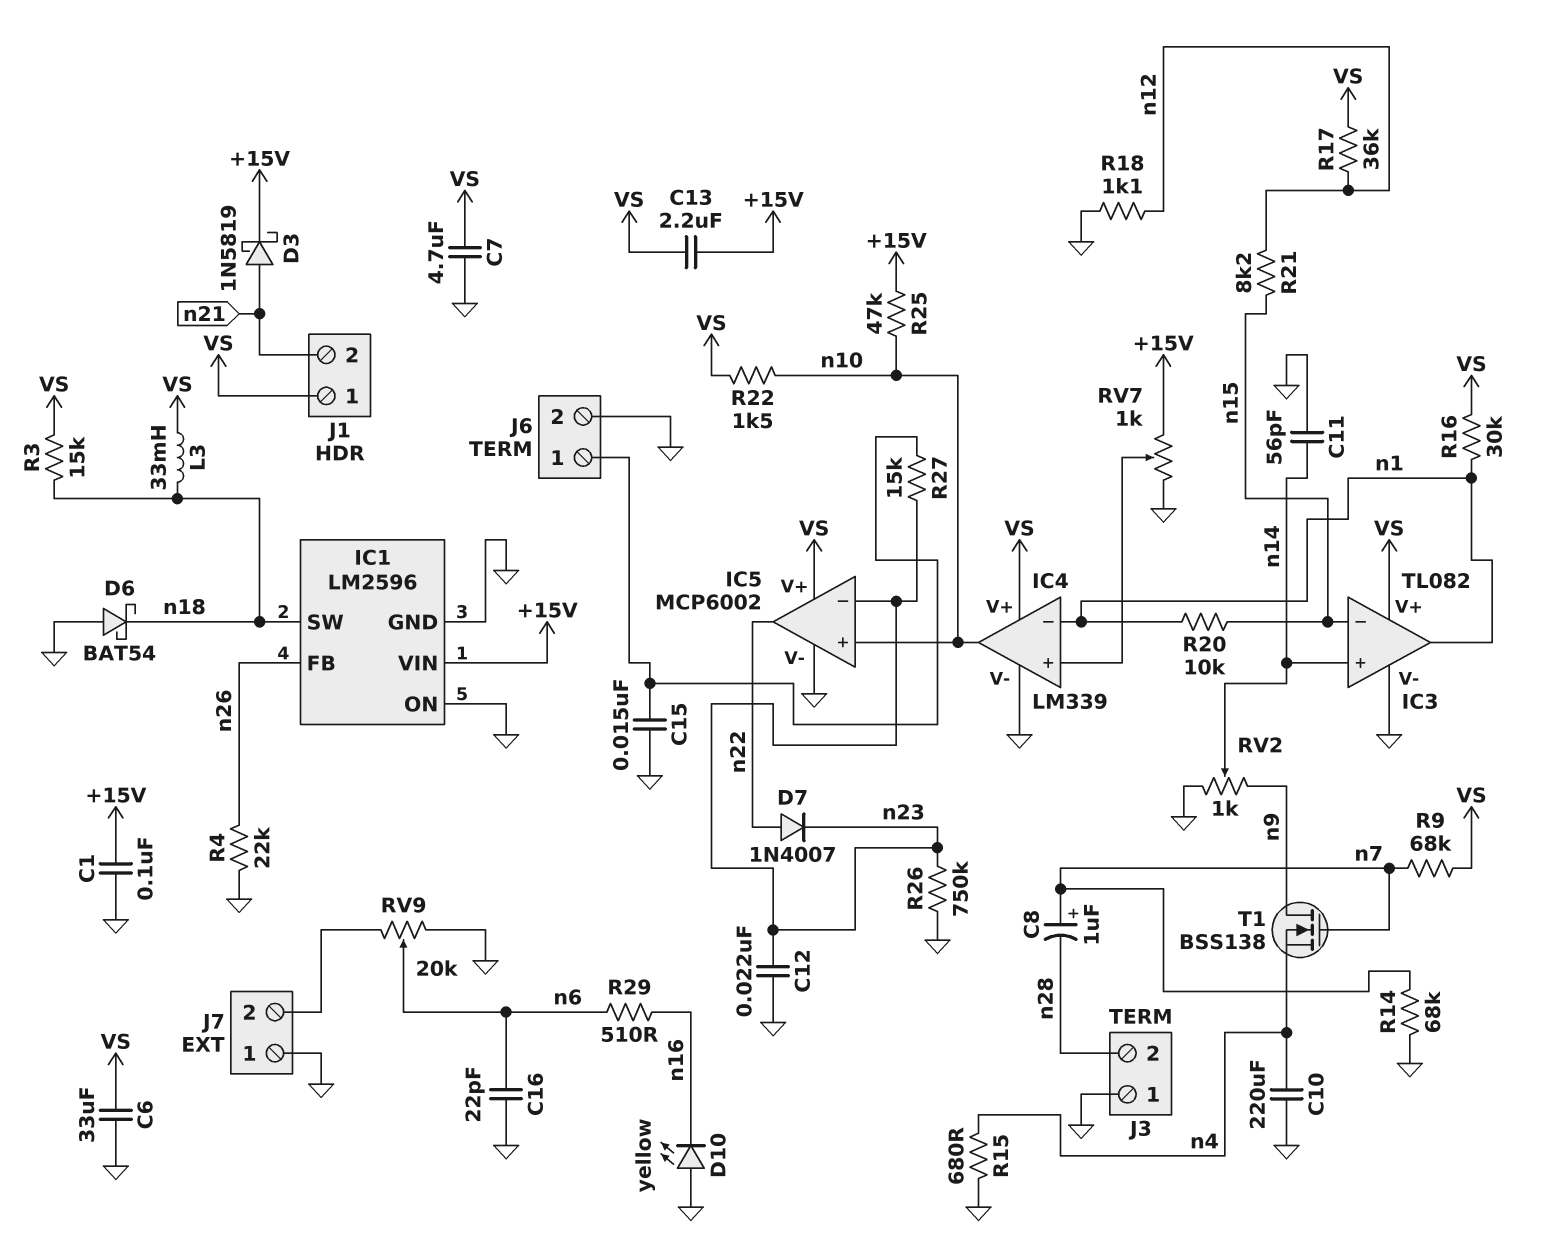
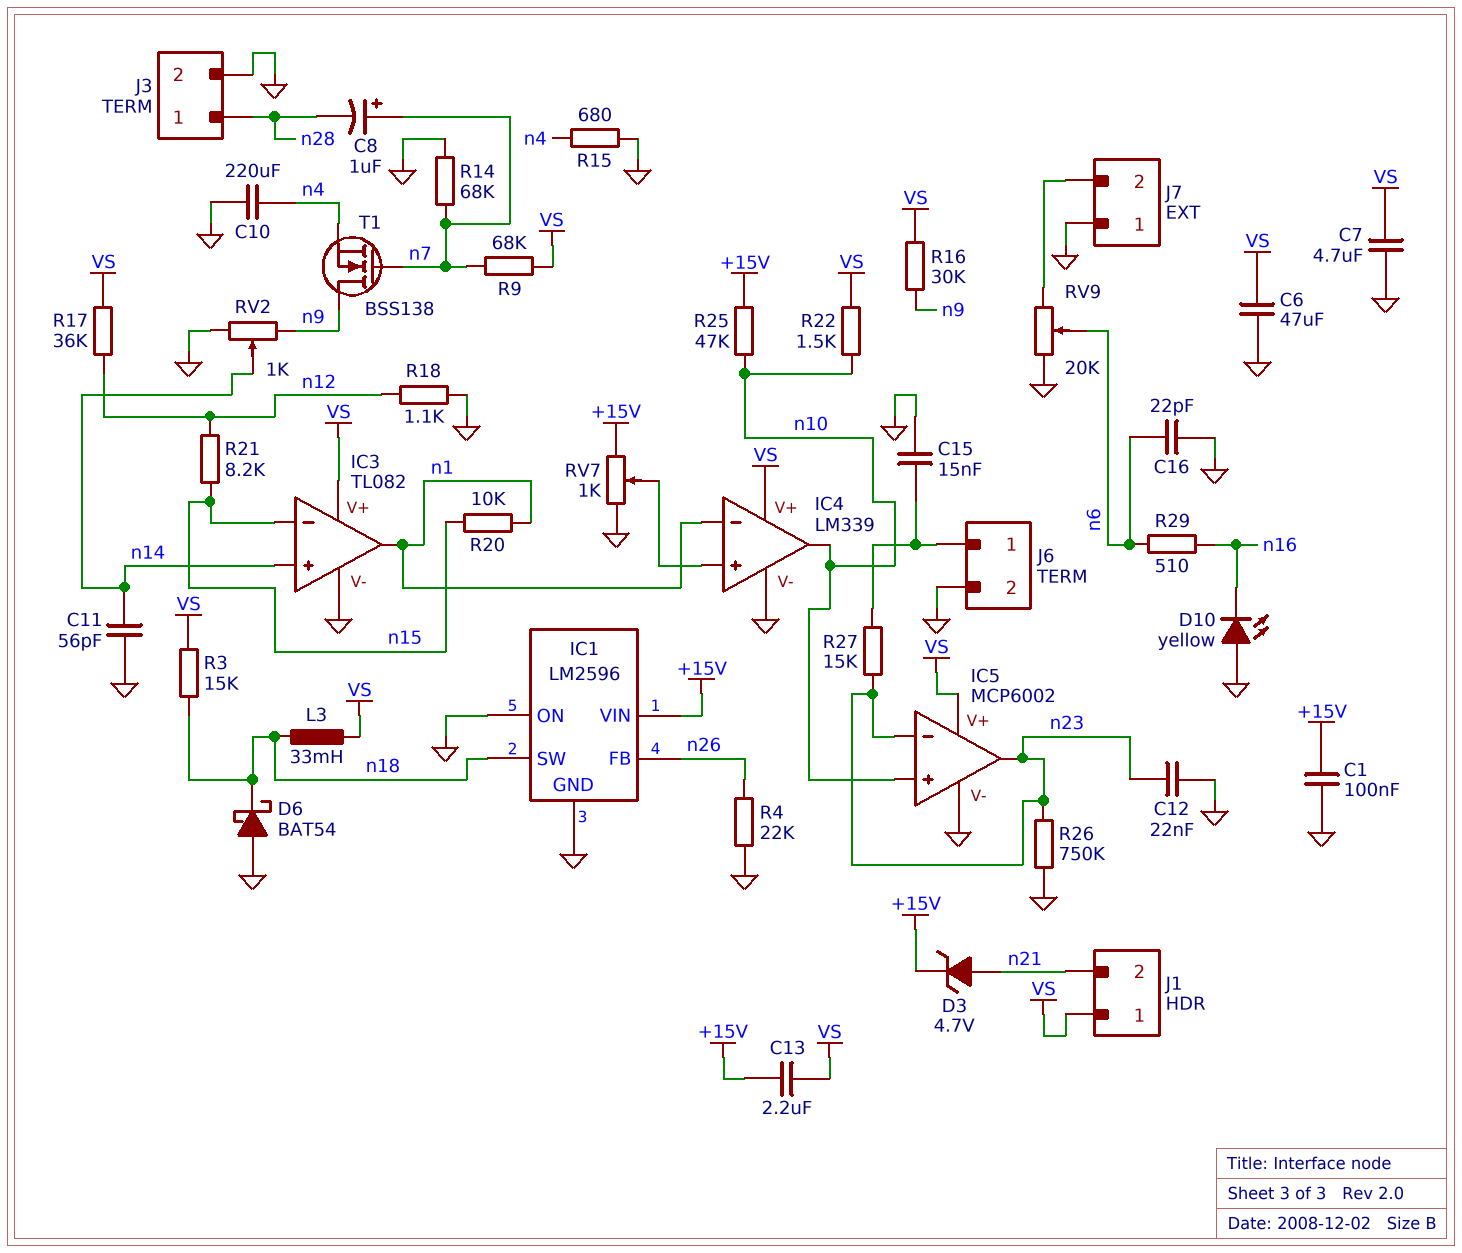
C6: 33uF (GND, VS) -> 47uF (GND, VS)
D3: schottky 1N5819 (A n21, K +15V) -> zener 4.7V (A n21, K +15V)
D7: diode 1N4007 (A n22, K n23) -> none
IC5 pin out: n22 -> n23
J3 pin 1: GND -> n28
J3 pin 2: n28 -> GND
R16: 30k (VS, n1) -> 30k (VS, n9)

